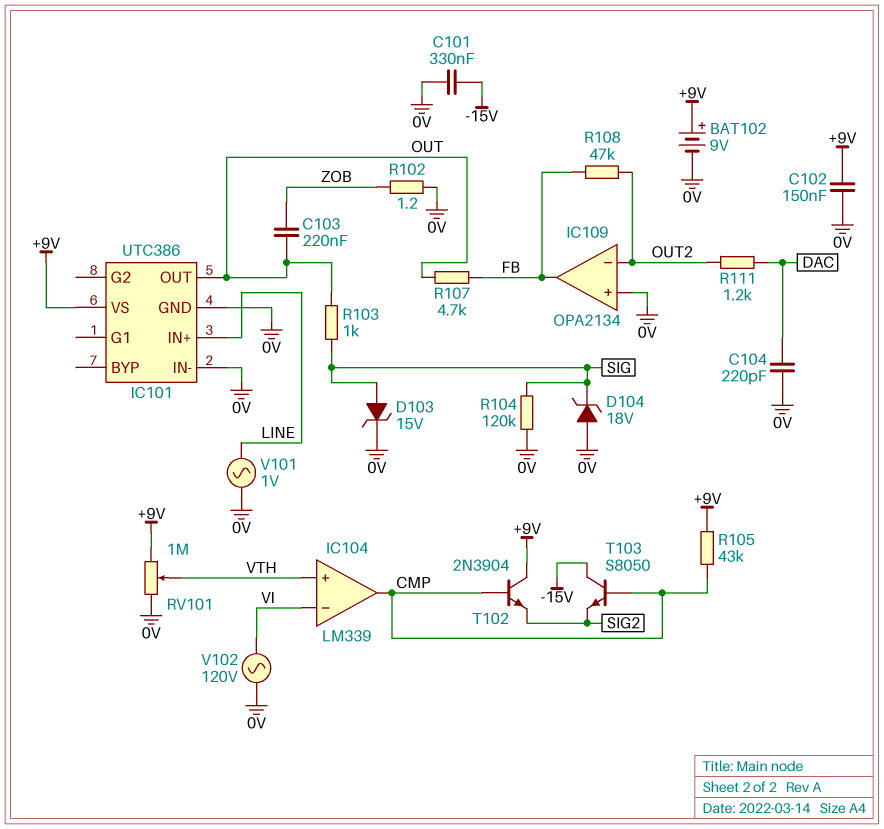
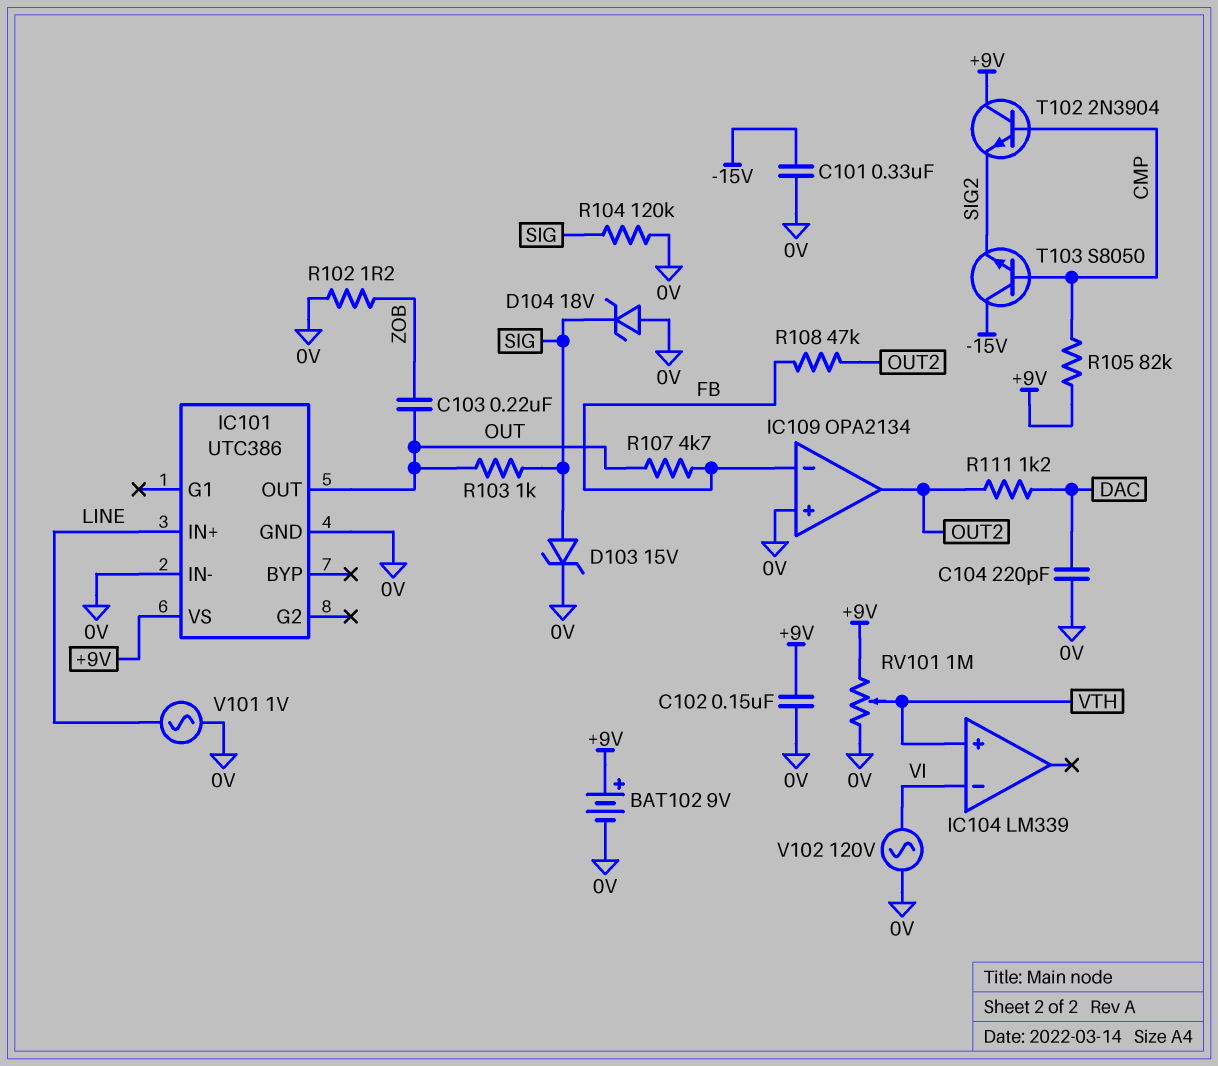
IC104 pin out: CMP -> none
IC109 pin in-: OUT2 -> FB
IC109 pin out: FB -> OUT2
R105: 43k (+9V, CMP) -> 82k (+9V, CMP)

